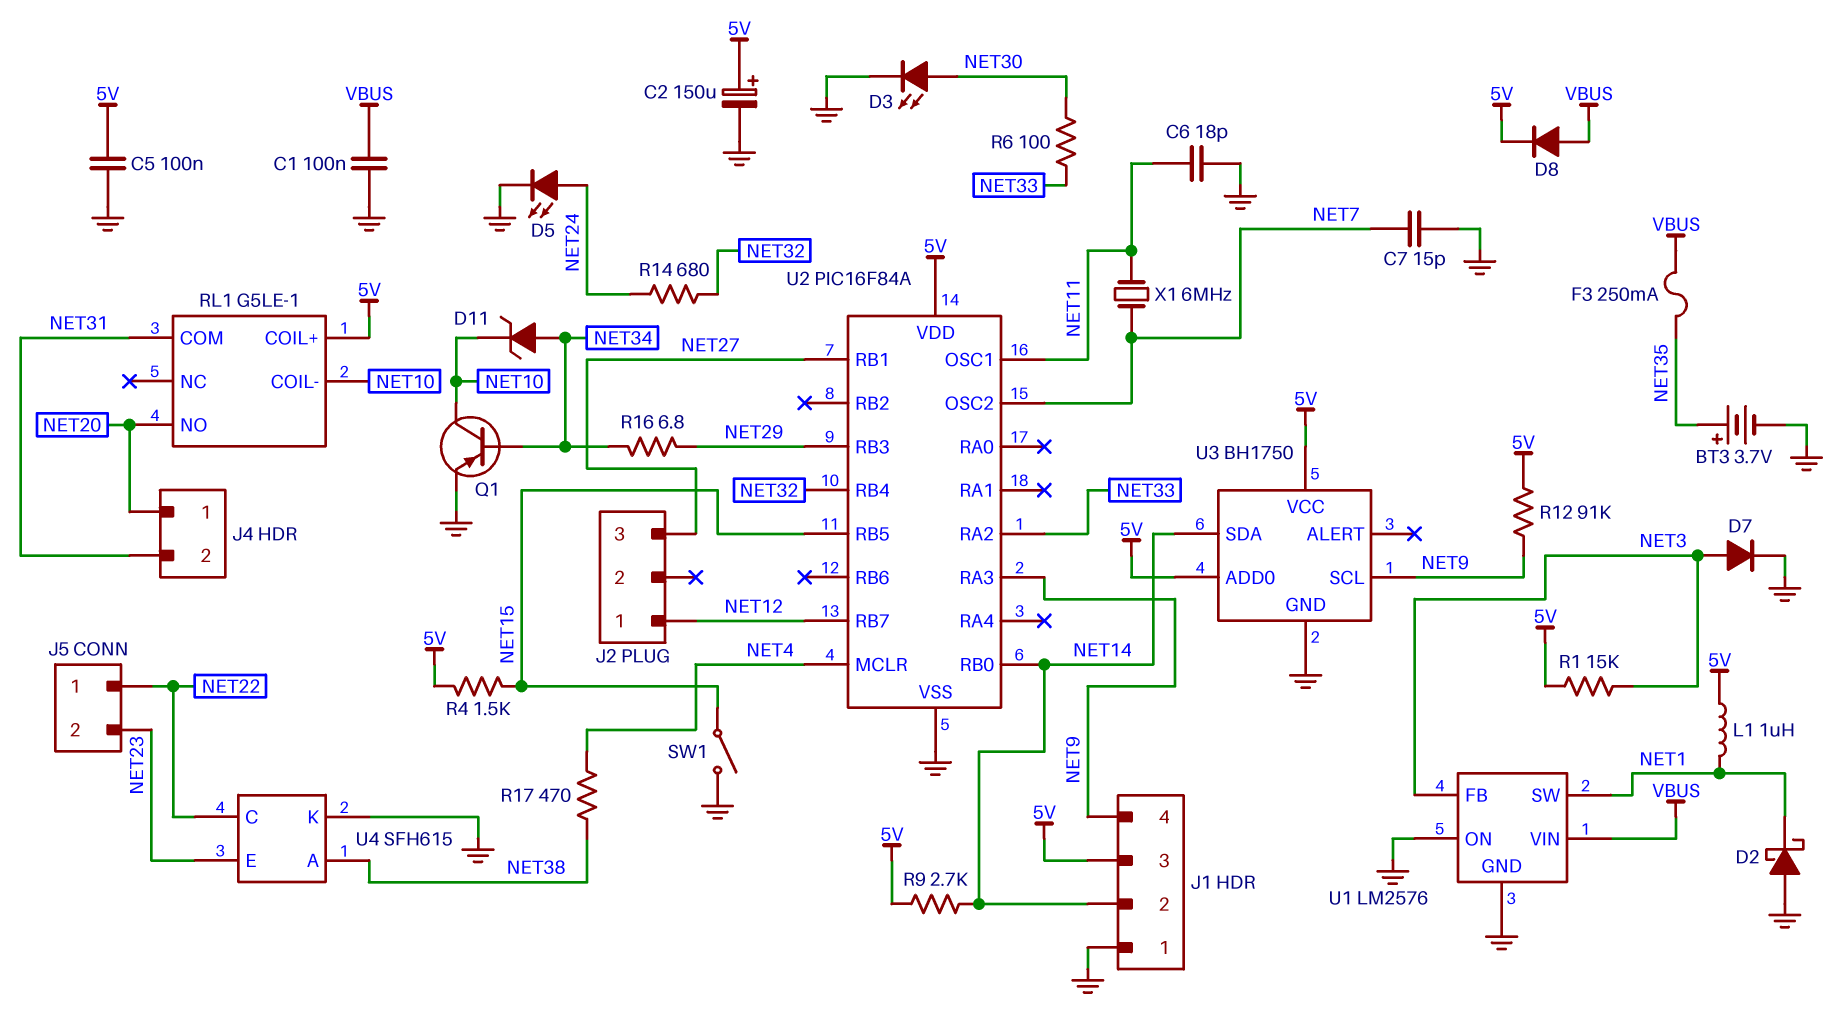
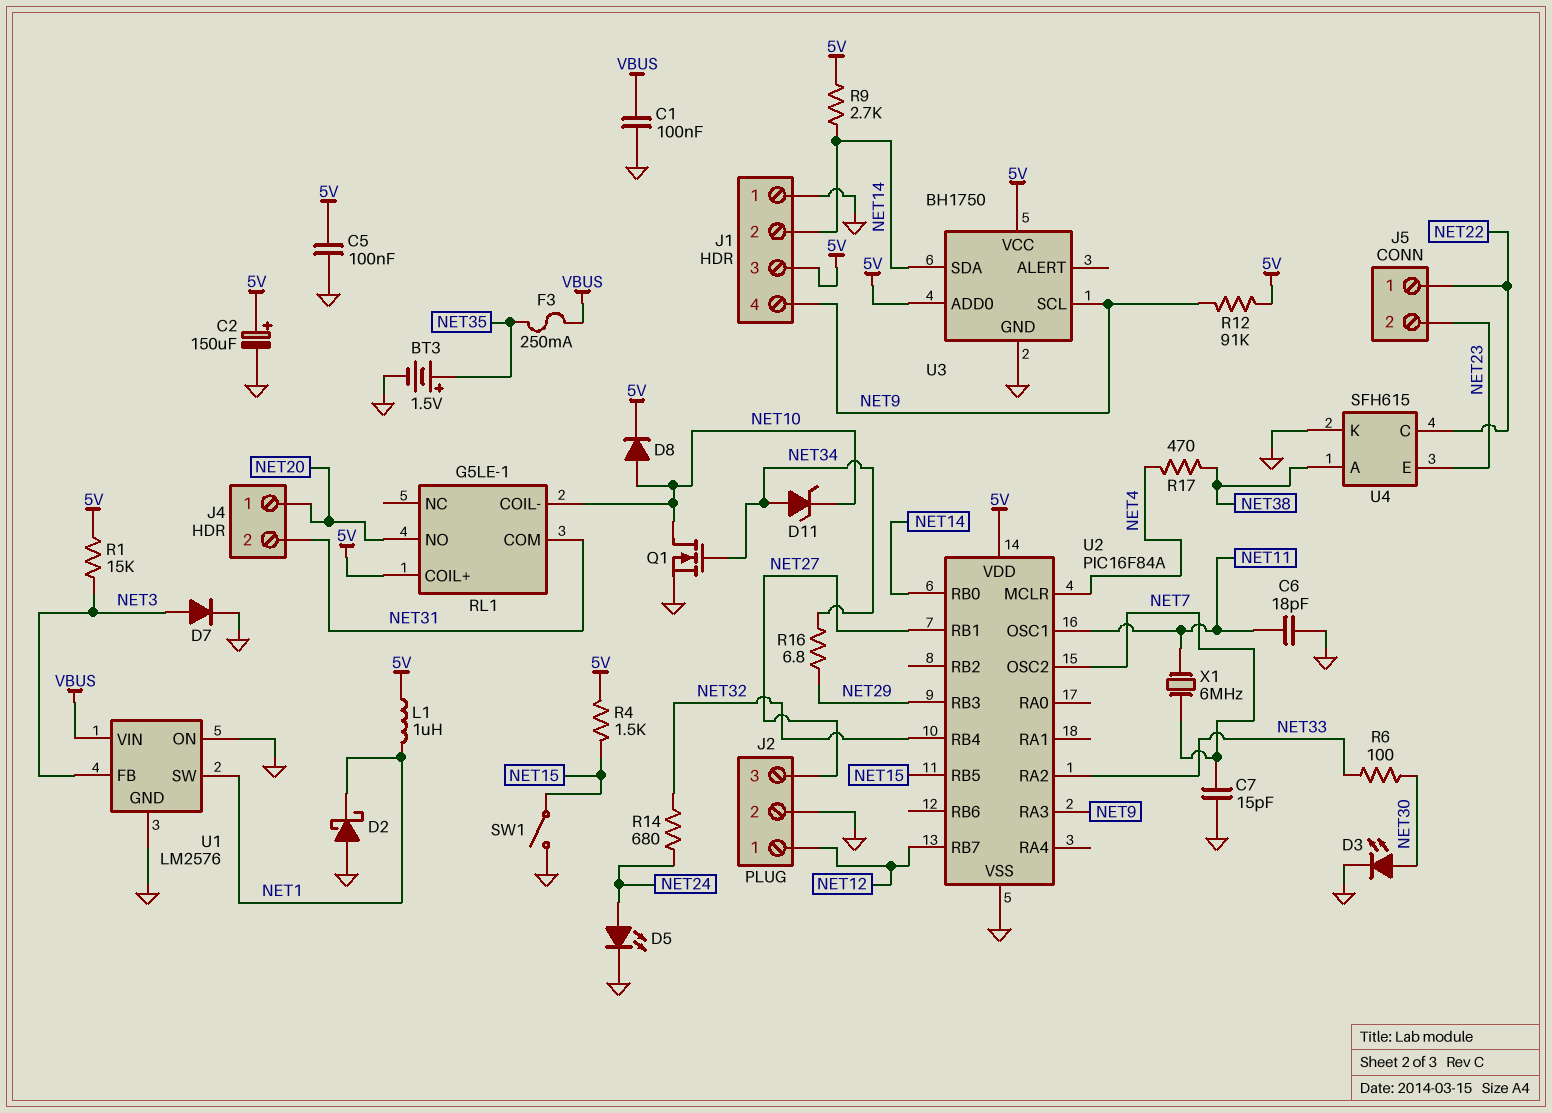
BT3: 3.7V (plus NET35, minus GND) -> 1.5V (plus NET35, minus GND)
D8: diode (A VBUS, K 5V) -> diode (A NET10, K 5V)
J2 pin 2: none -> GND
Q1: PNP (B NET34, C NET10, E GND) -> NMOS (G NET34, D NET10, S GND)

